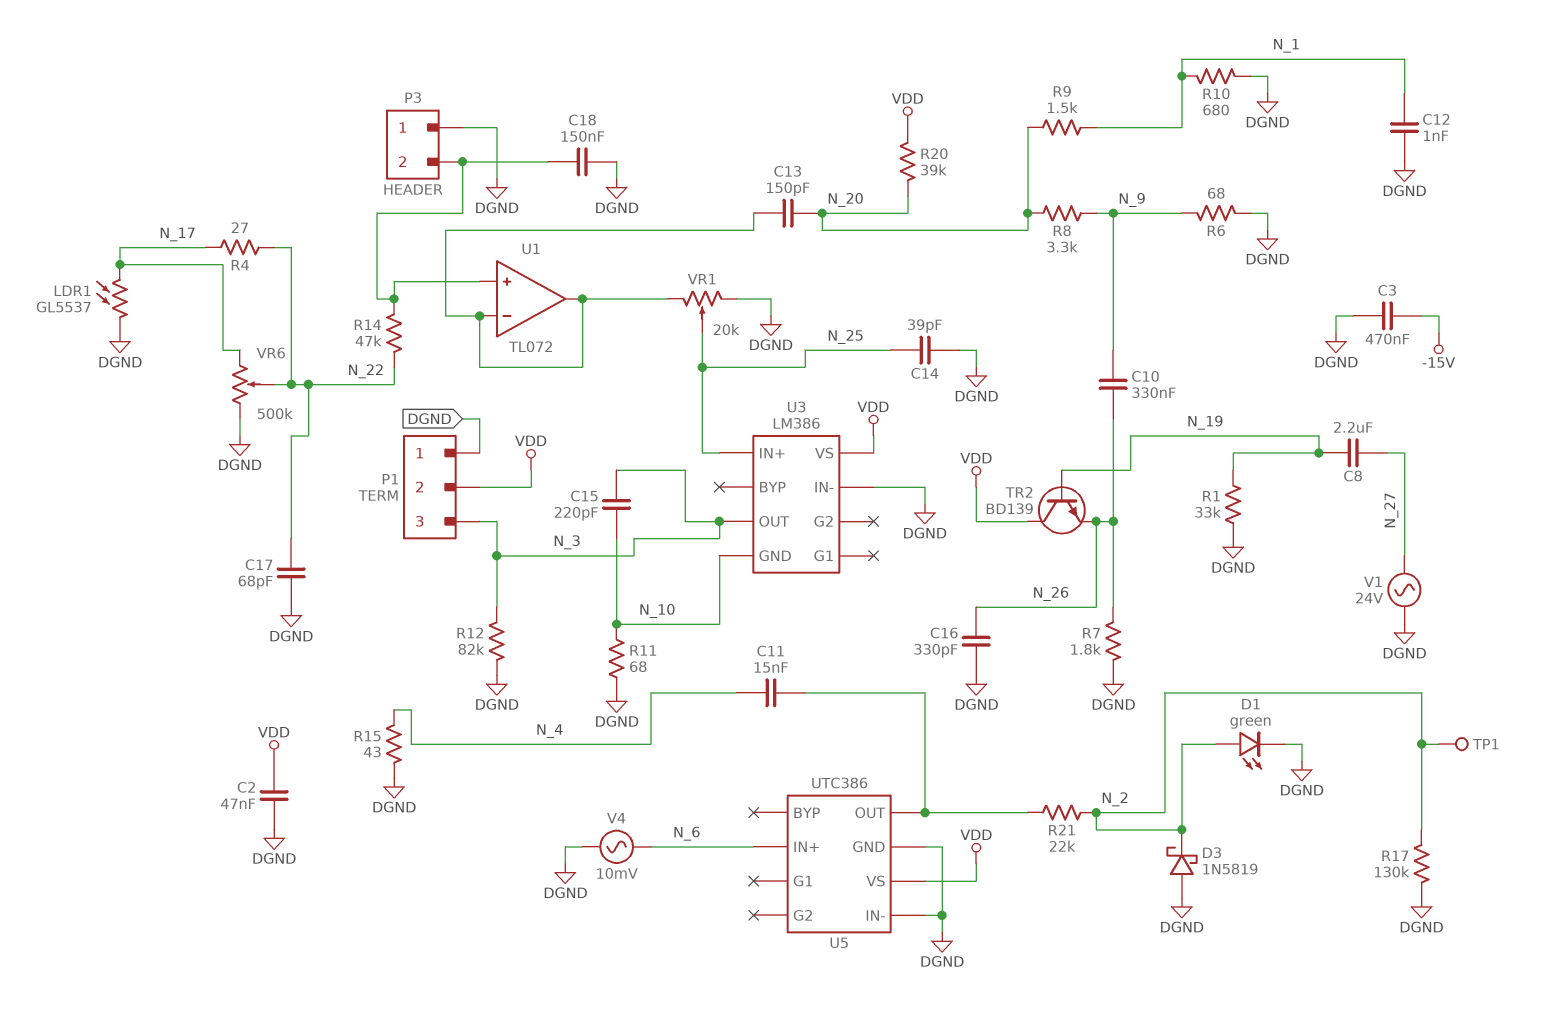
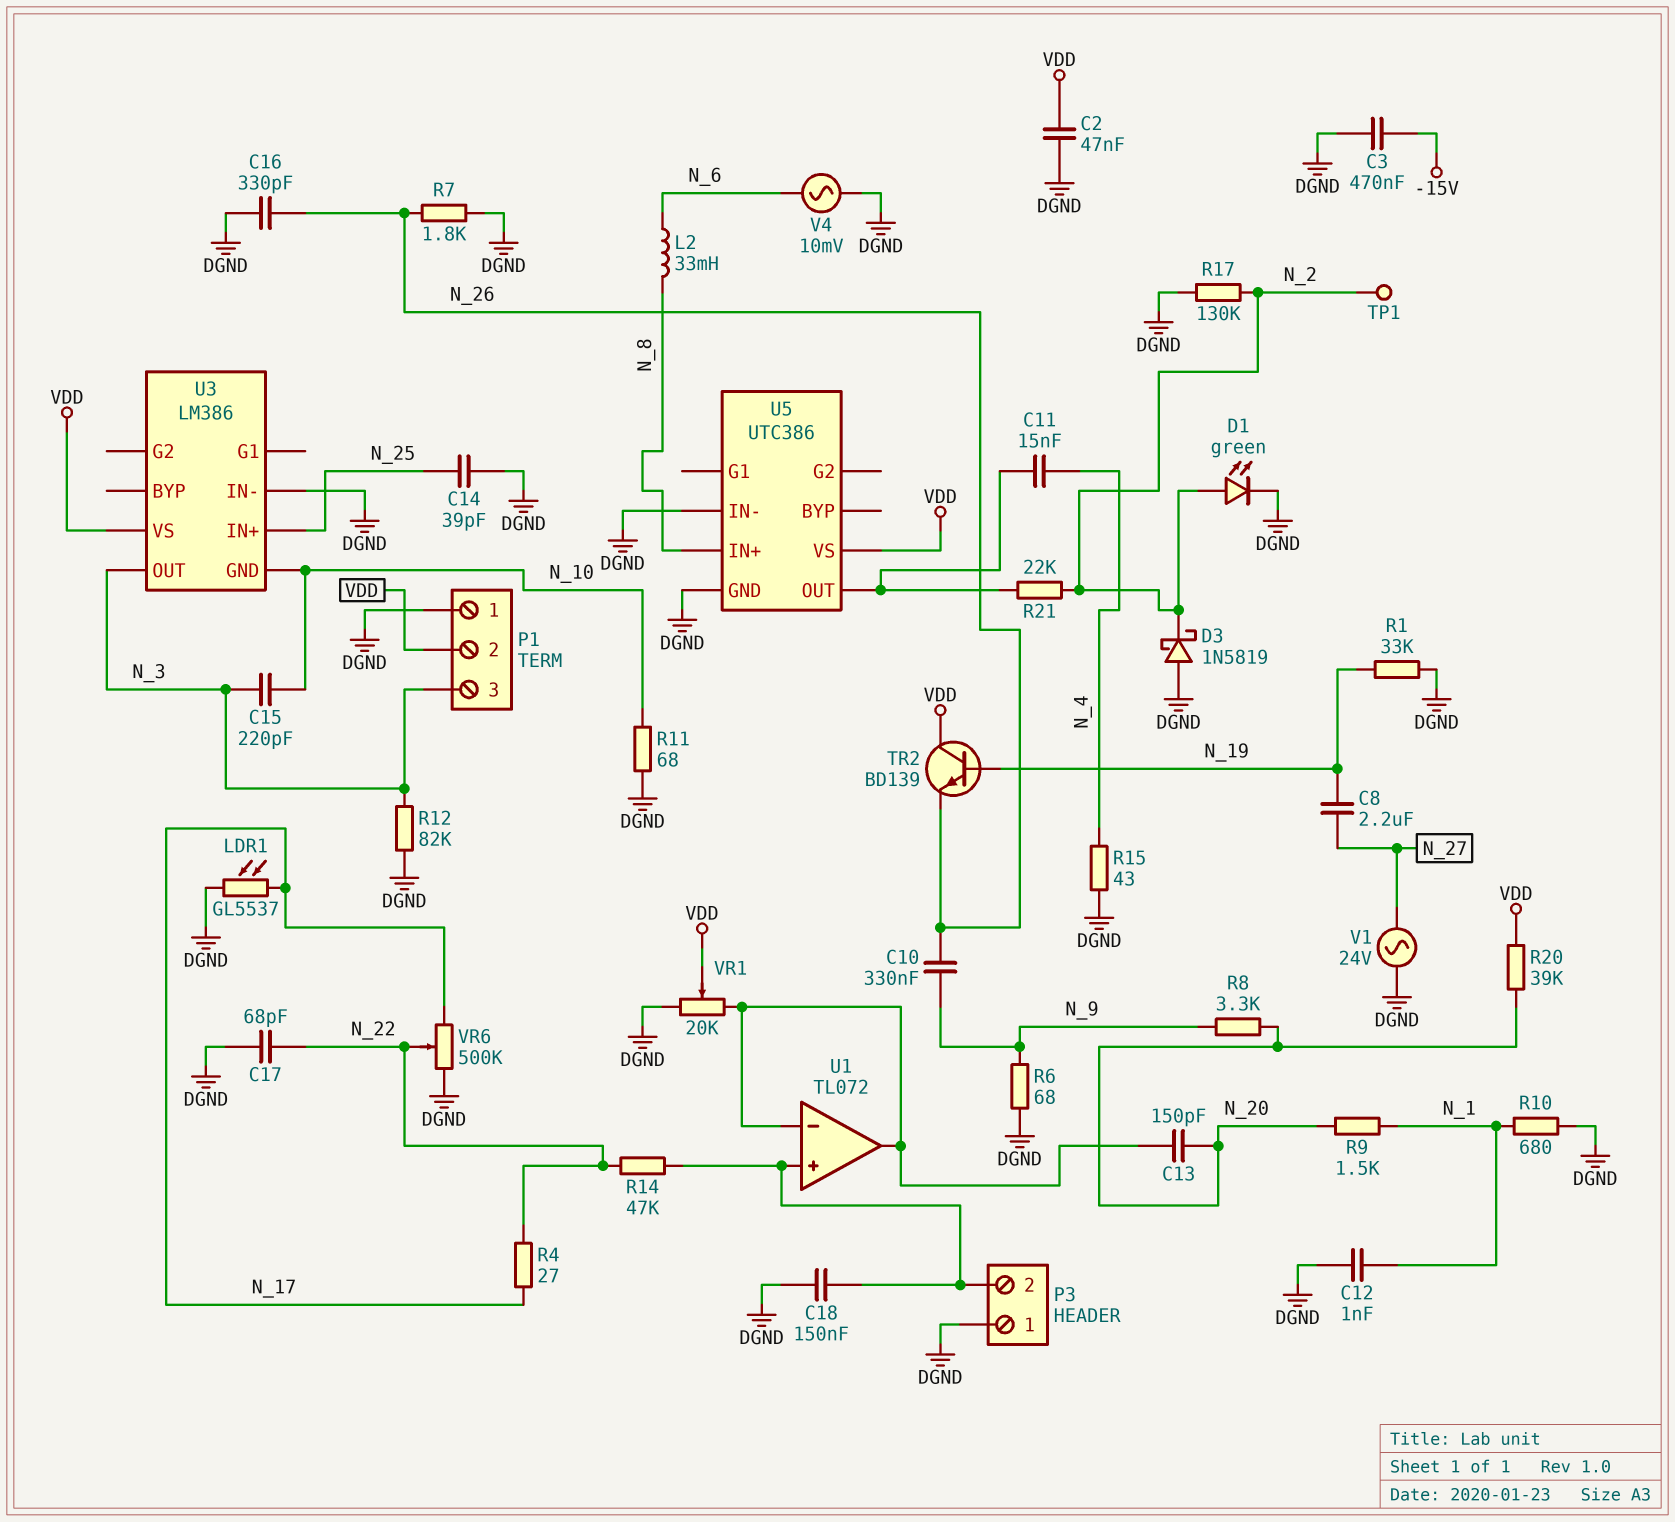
L2: none -> 33mH (N_6, N_8)
U5 pin IN+: N_6 -> N_8
VR1: 20k (DGND, U1/in-, wiper N_25) -> 20k (DGND, U1/in-, wiper VDD)

